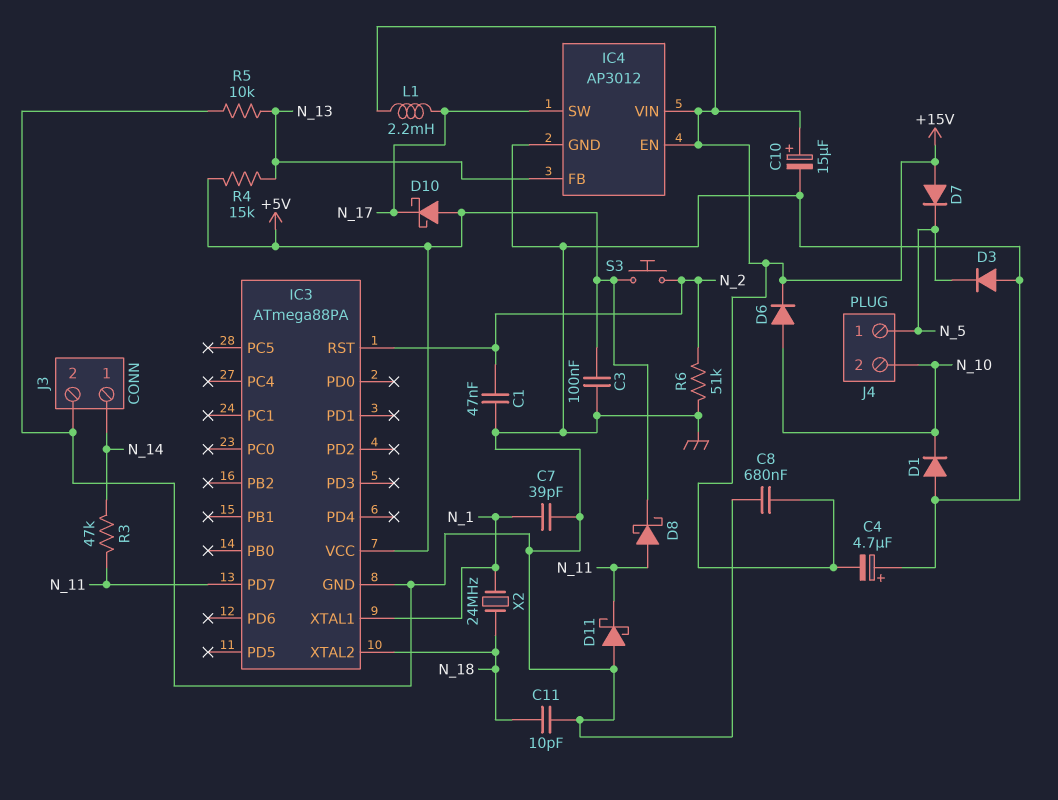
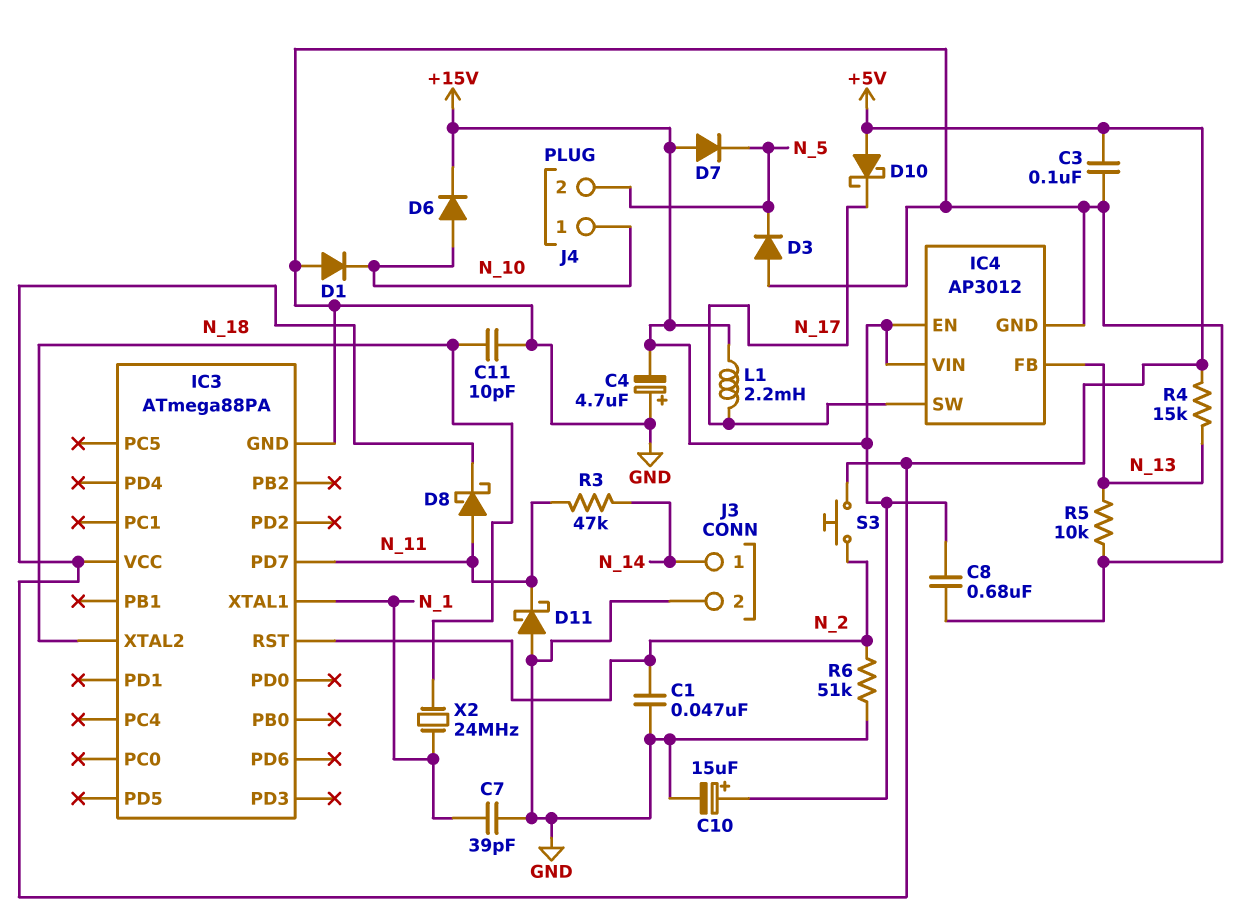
J4 pin 1: N_5 -> N_10
J4 pin 2: N_10 -> N_5

